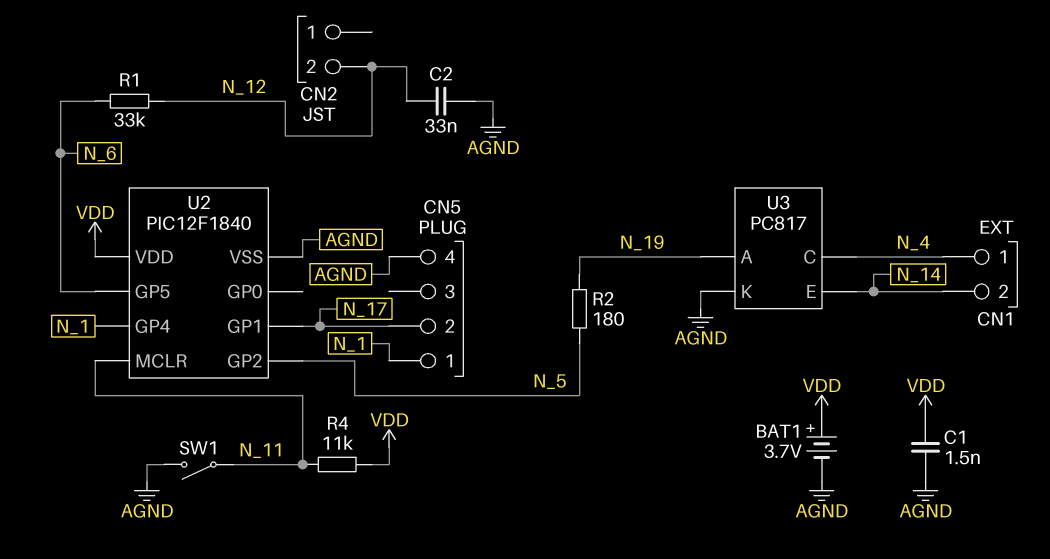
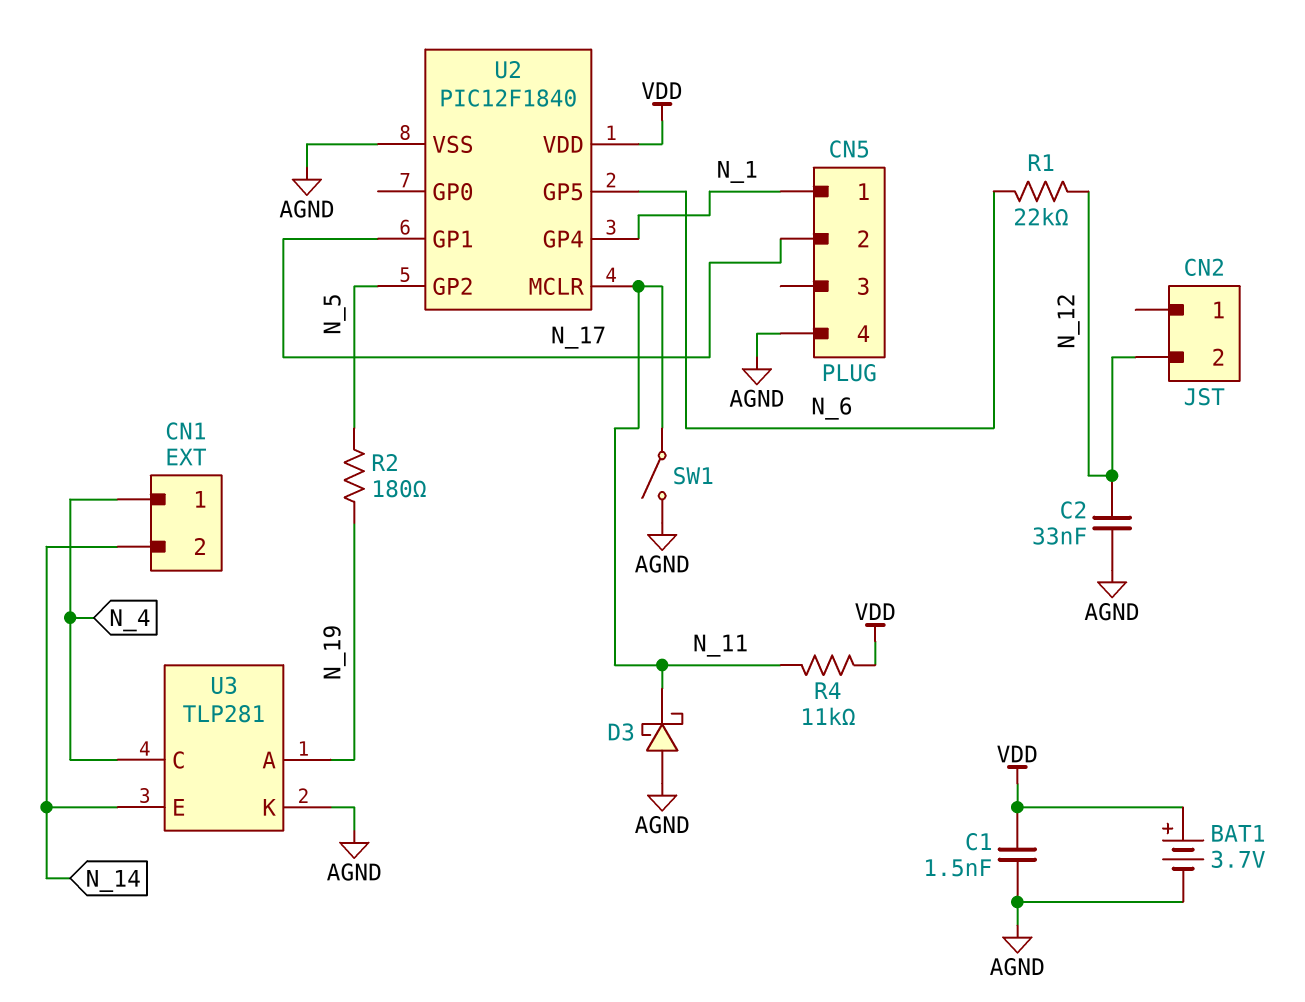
D3: none -> schottky (A AGND, K N_11)
R1: 33k (N_6, N_12) -> 22k (N_6, N_12)
U3: PC817 -> TLP281

